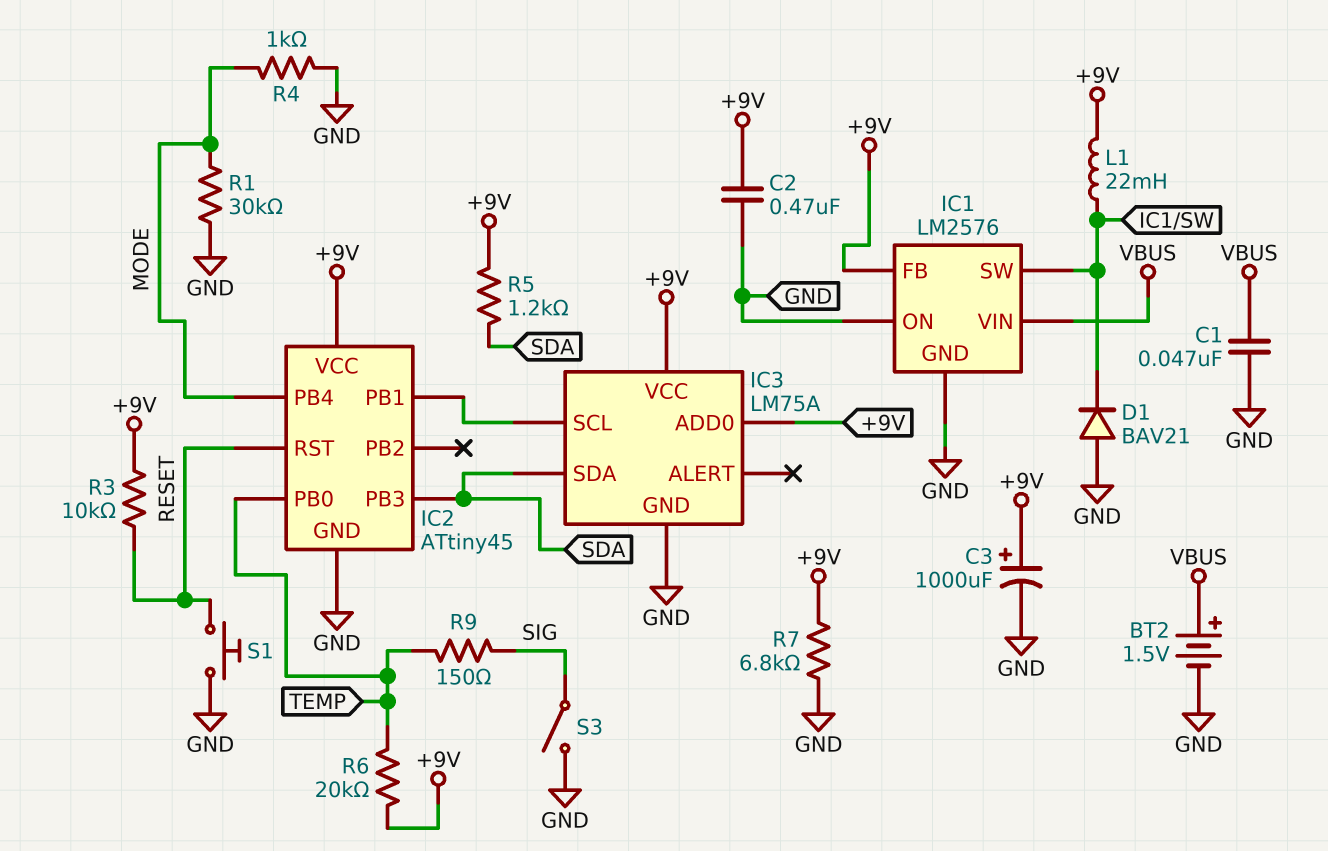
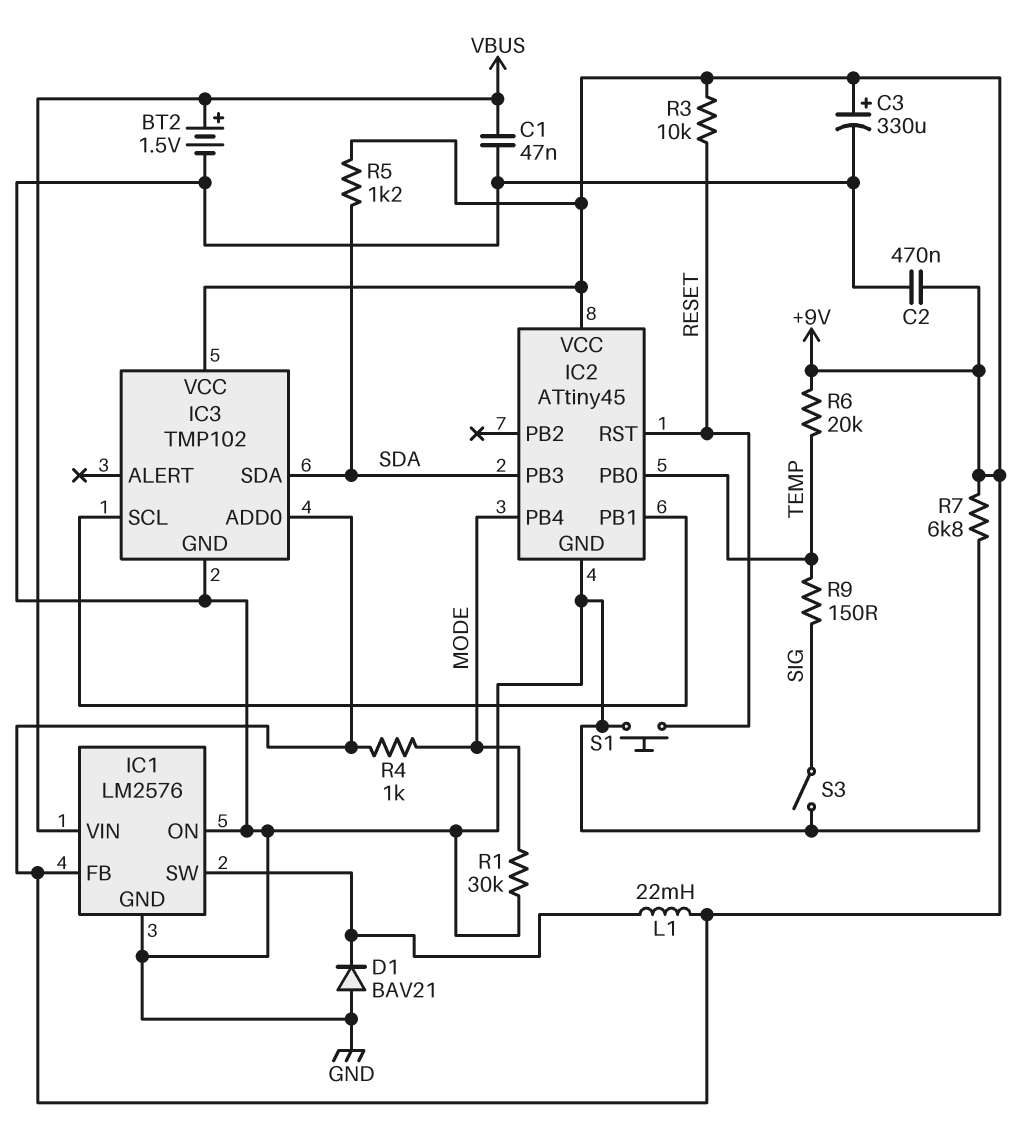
C3: 1000uF (plus +9V, minus GND) -> 330uF (plus +9V, minus GND)
IC3: LM75A -> TMP102
R4: 1k (GND, MODE) -> 1k (+9V, MODE)

